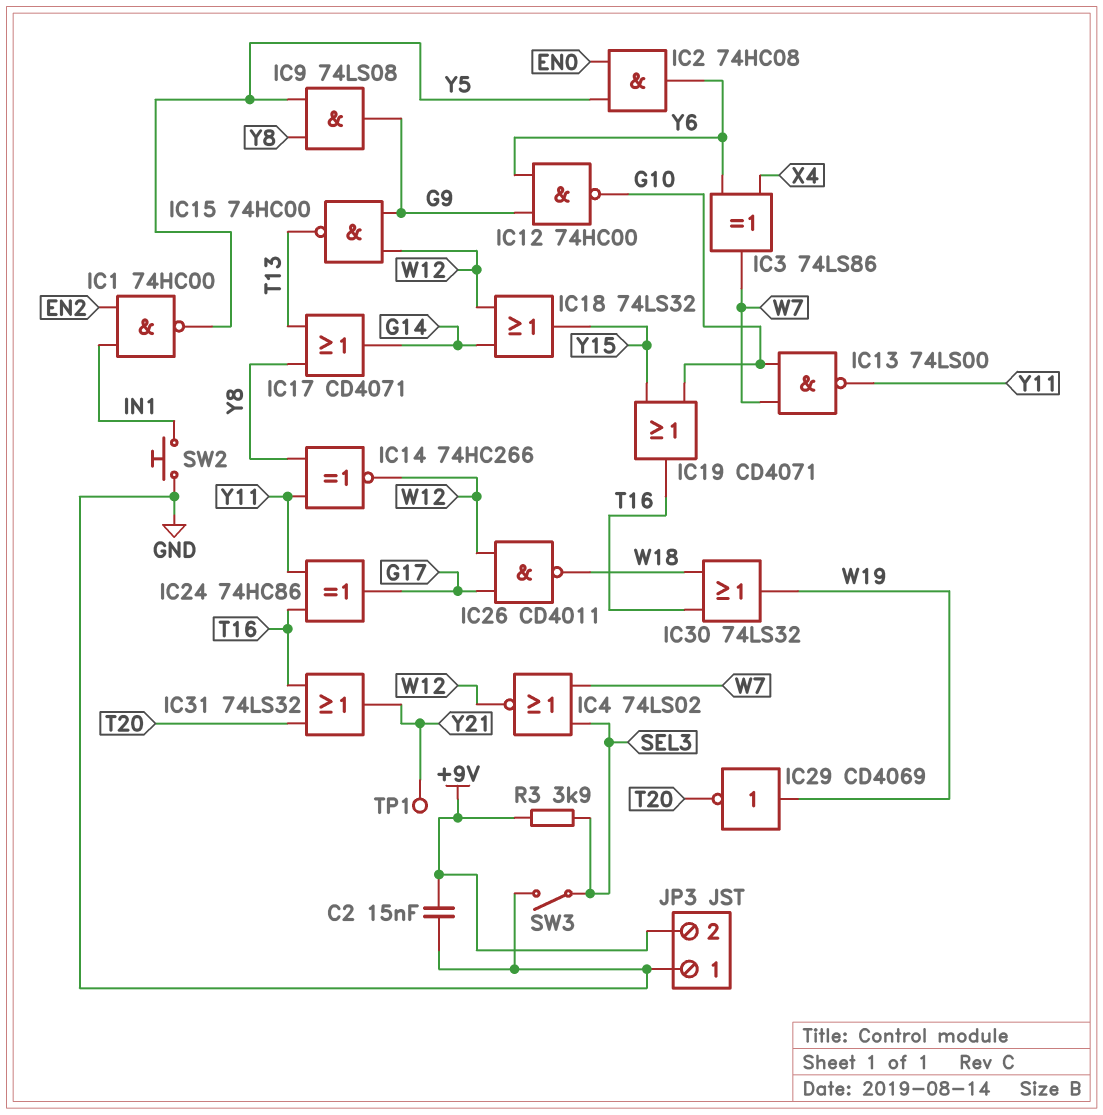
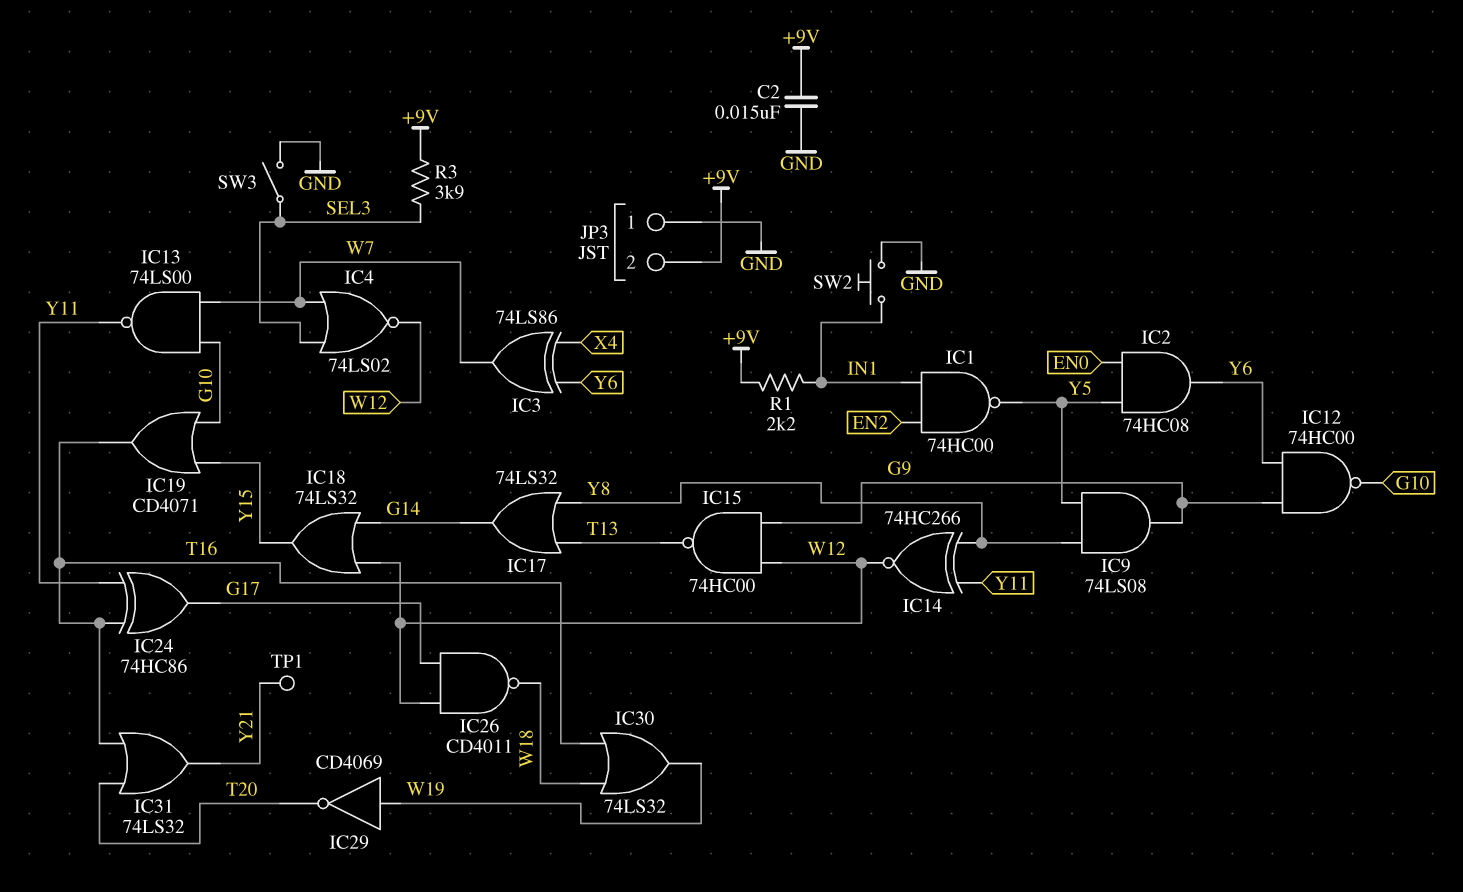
IC17: OR CD4071 (in T13, in Y8, out G14) -> OR 74LS32 (in T13, in Y8, out G14)
R1: none -> 2.2k (+9V, IN1)

